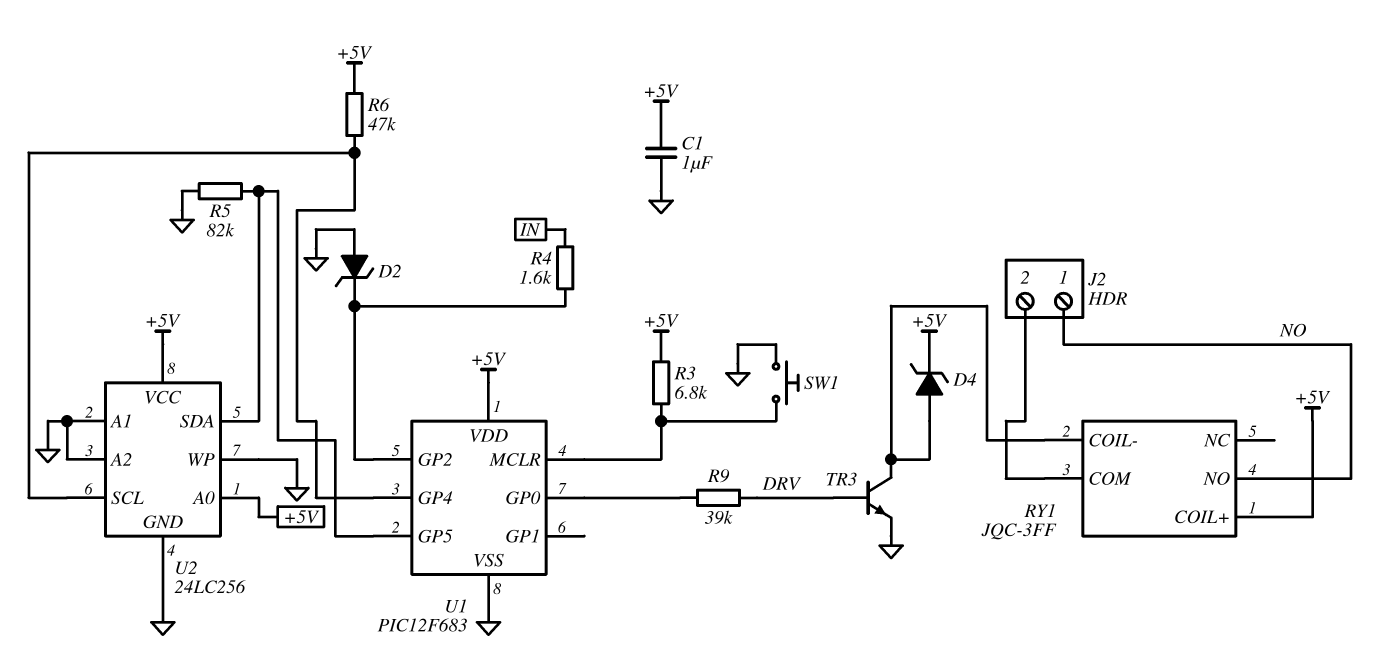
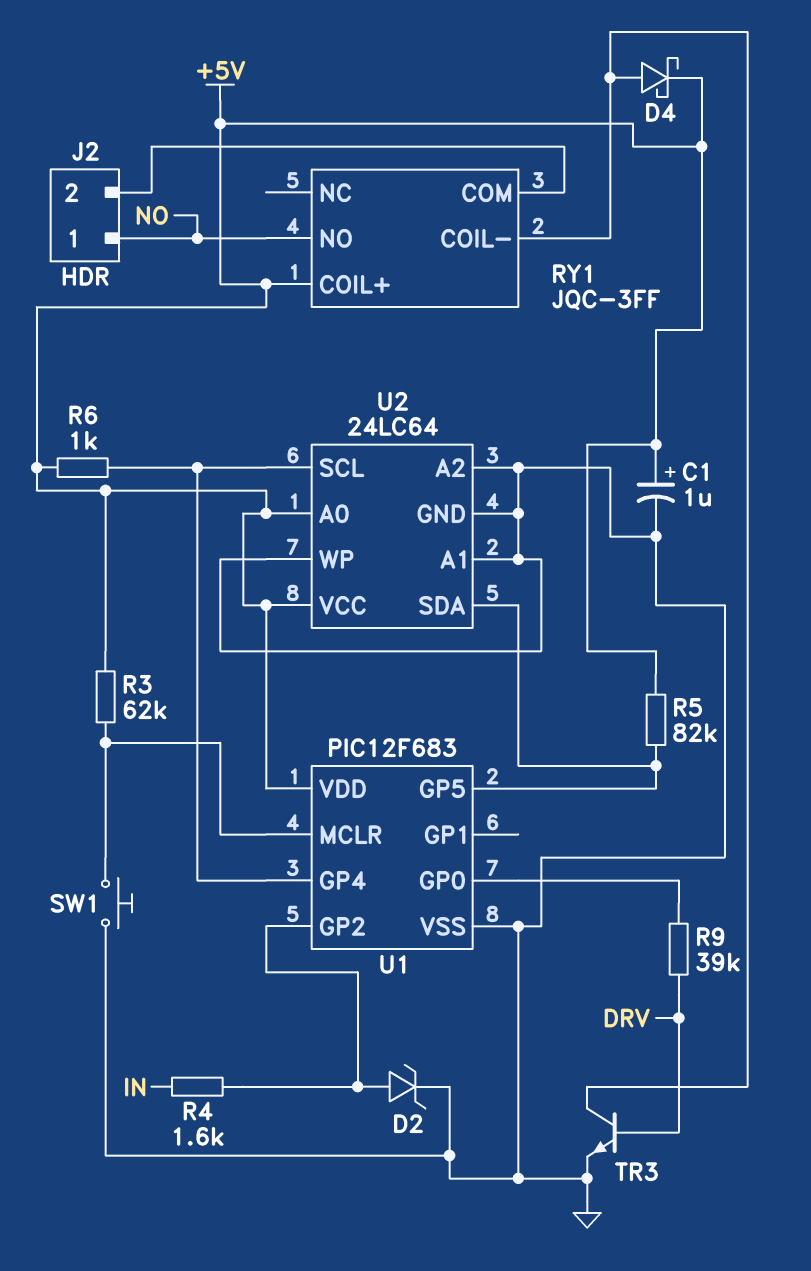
C1: 1uF (+5V, GND) -> 1uF (plus +5V, minus GND)
D2: zener (A GND, K U1/GP2) -> zener (A U1/GP2, K GND)
D4: zener (A RY1/COIL-, K +5V) -> schottky (A RY1/COIL-, K +5V)
R3: 6.8k (+5V, U1/MCLR) -> 62k (+5V, U1/MCLR)
R5: 82k (GND, U1/GP5) -> 82k (+5V, U1/GP5)
R6: 47k (+5V, U1/GP4) -> 1k (+5V, U1/GP4)
U2: 24LC256 -> 24LC64

